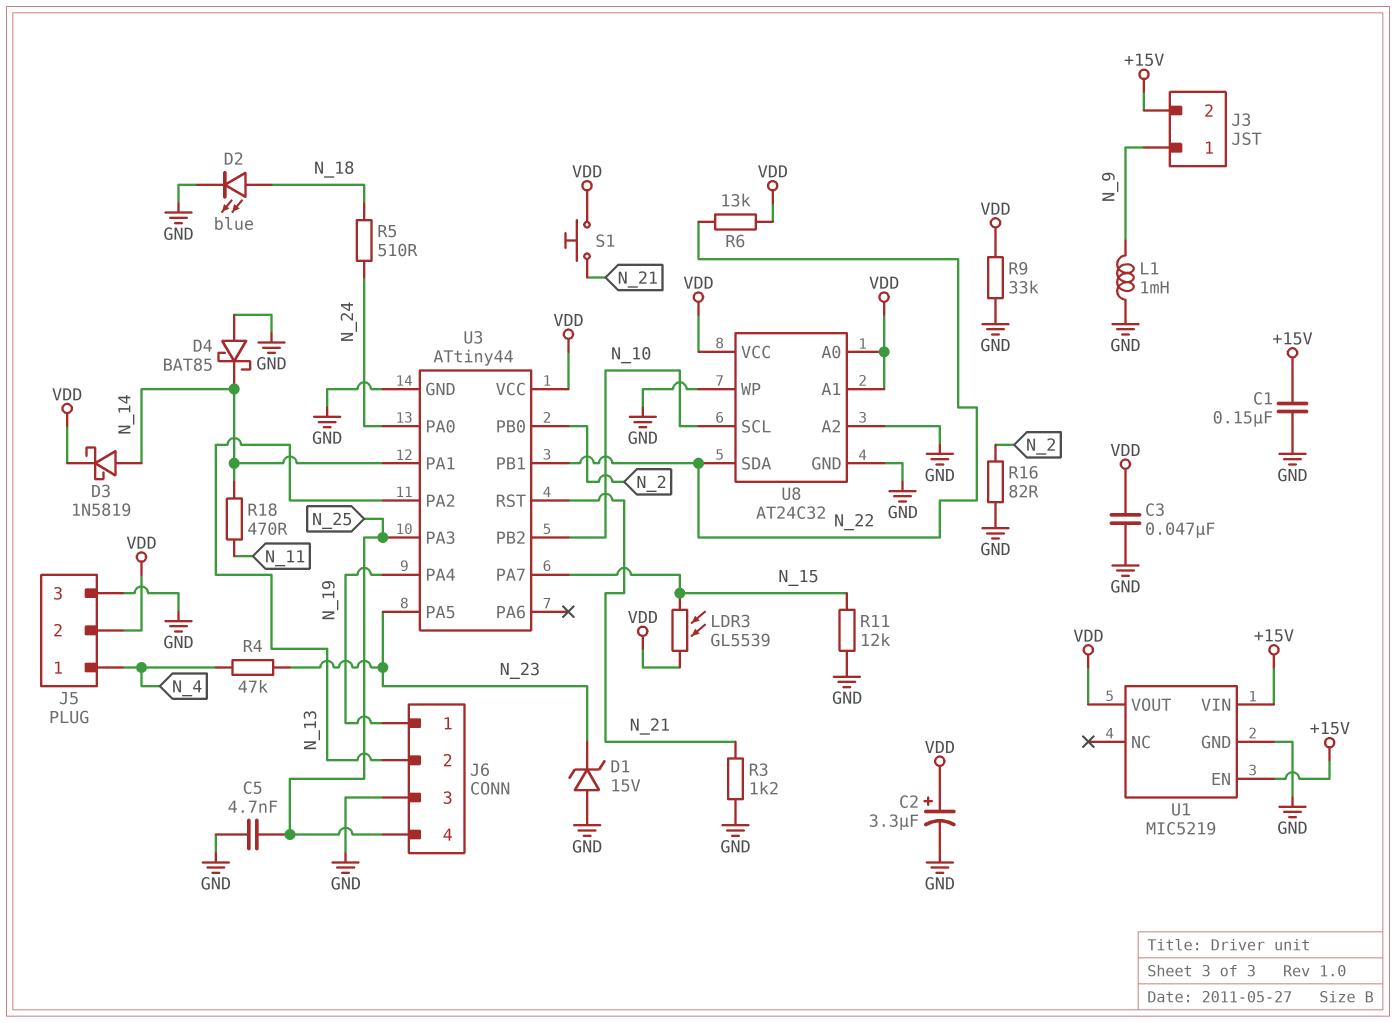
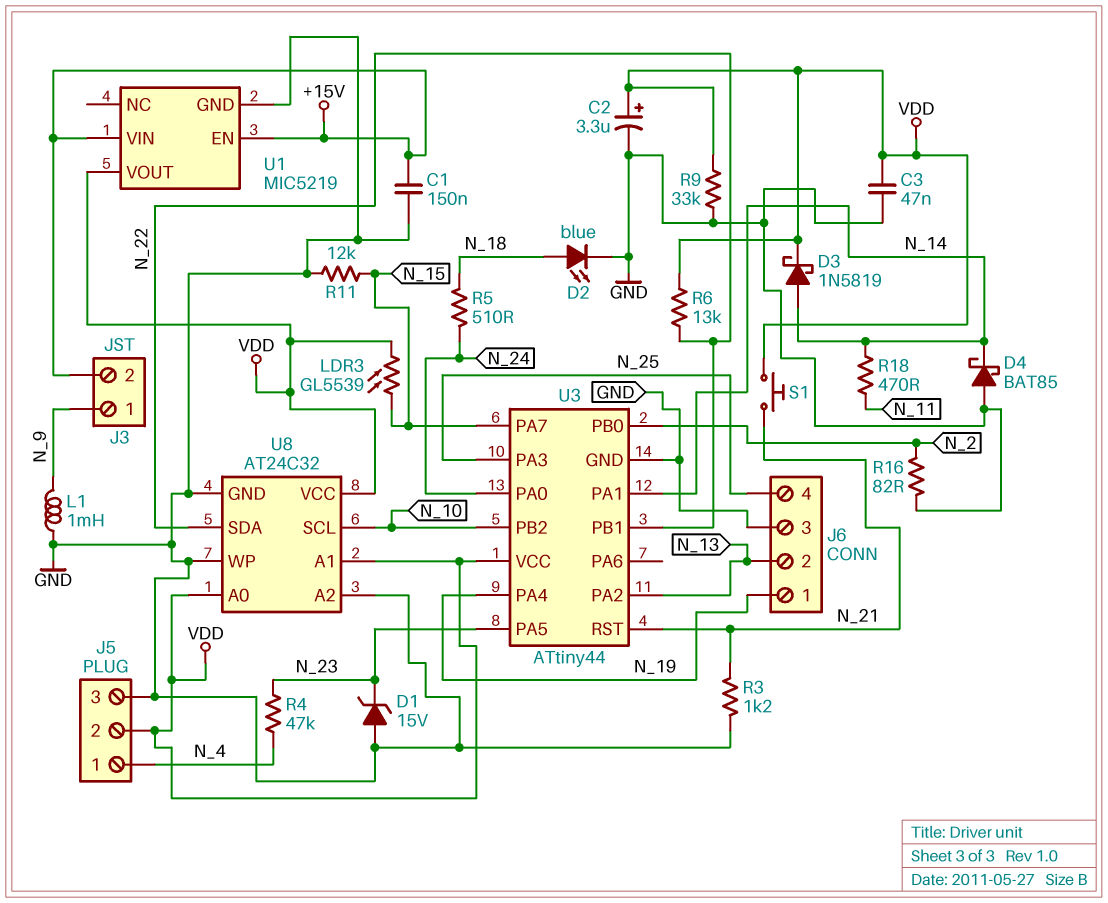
C5: 4.7nF (GND, N_25) -> none

